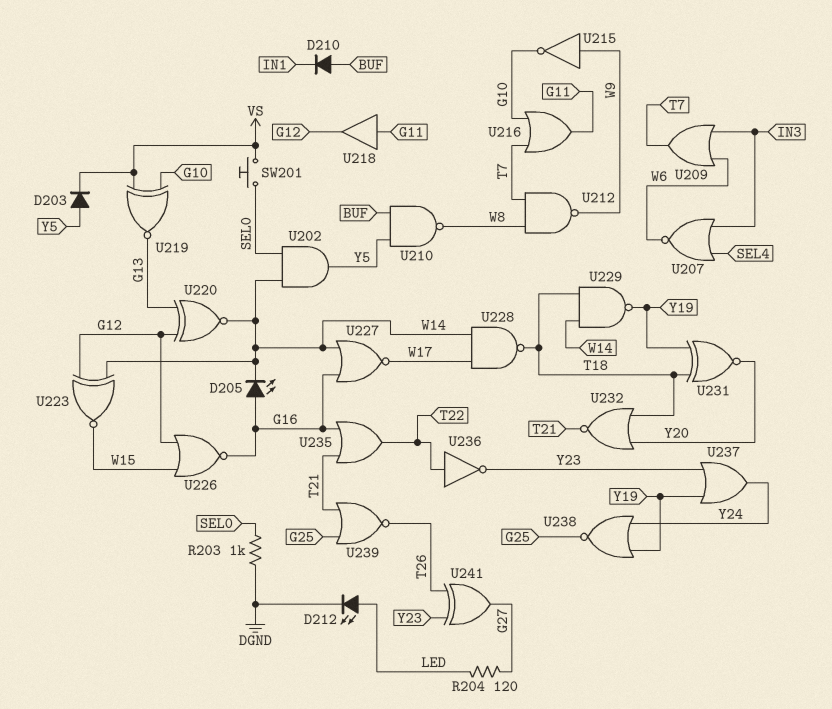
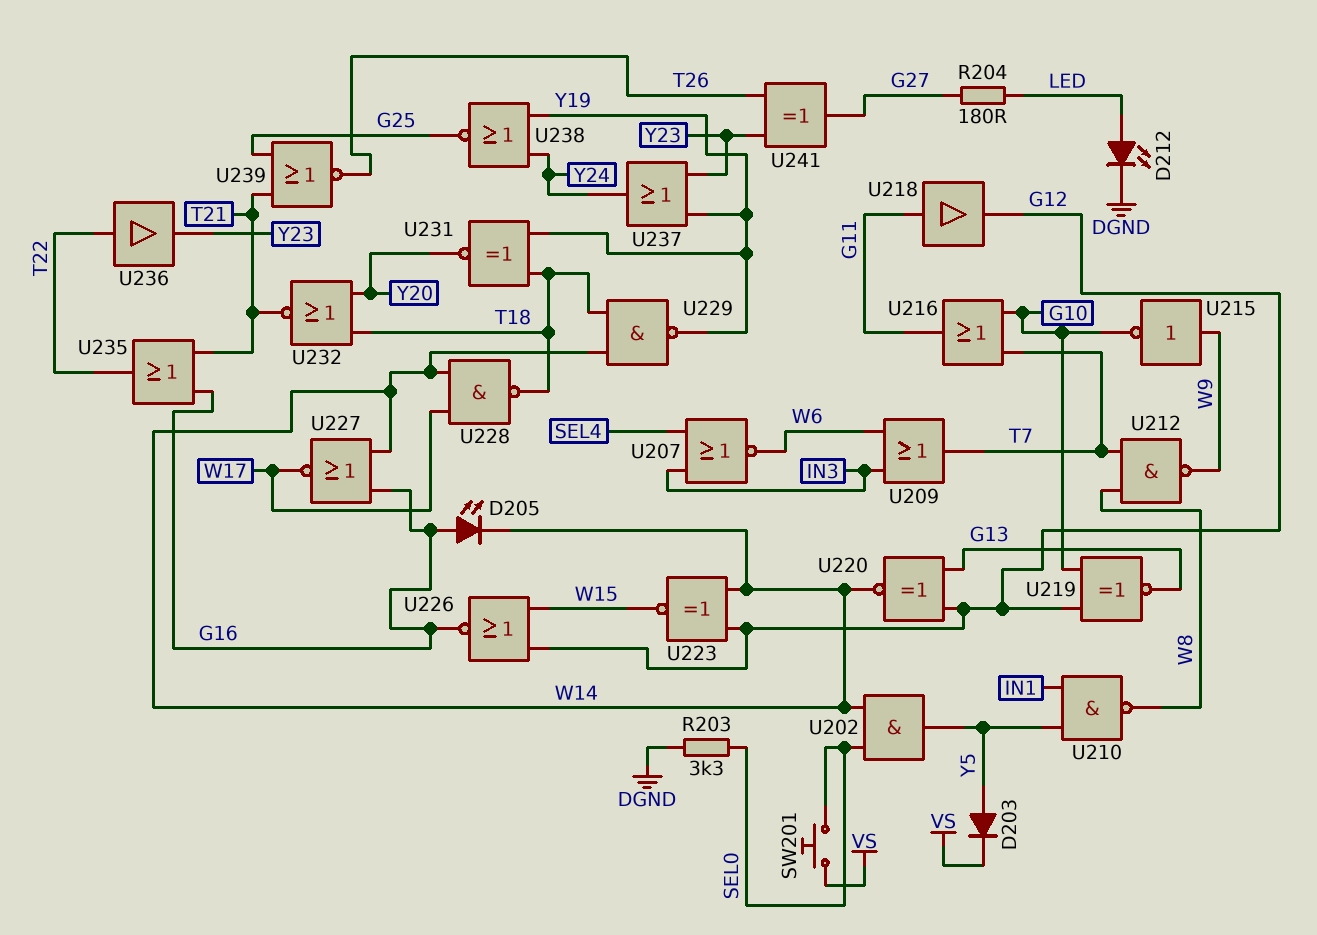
D210: diode (A BUF, K IN1) -> none
R203: 1k (DGND, SEL0) -> 3.3k (DGND, SEL0)
R204: 120 (G27, LED) -> 180 (G27, LED)
U210: NAND (in BUF, in Y5, out W8) -> NAND (in IN1, in Y5, out W8)
U219: XNOR (in G10, in VS, out G13) -> XNOR (in G10, in G12, out G13)
U236: NOT (in T22, out Y23) -> buffer (in T22, out Y23)

